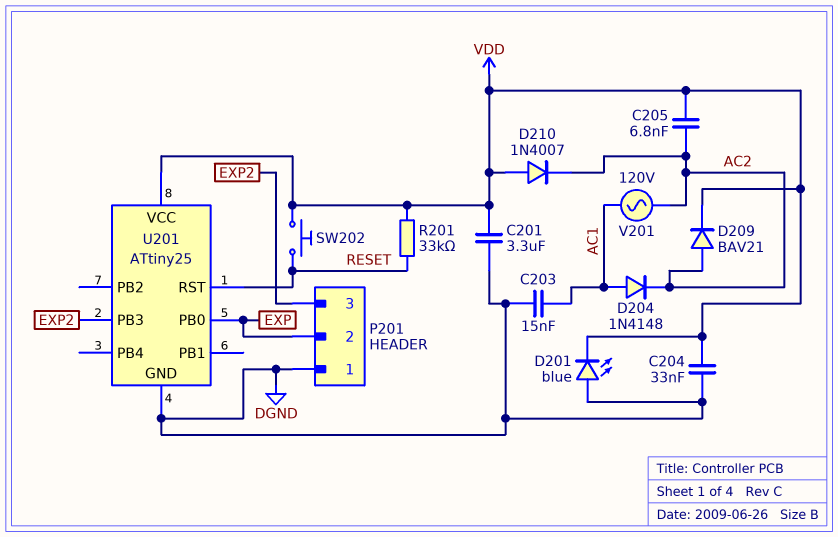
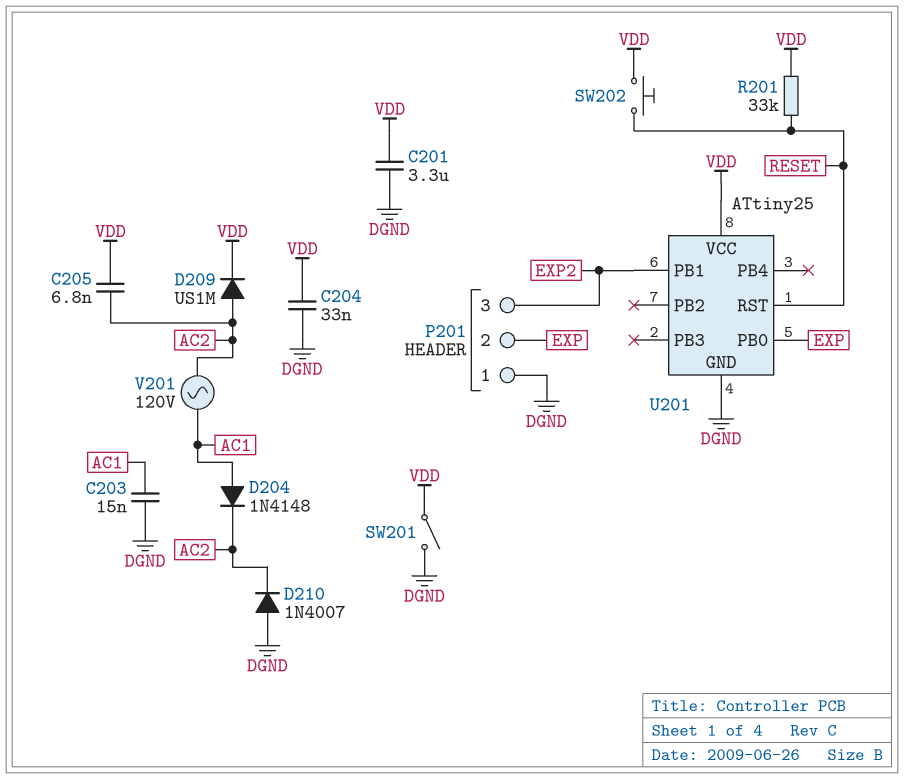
D201: LED blue (A DGND, K VDD) -> none
D209: diode BAV21 (A AC2, K VDD) -> diode US1M (A AC2, K VDD)
D210: diode 1N4007 (A VDD, K AC2) -> diode 1N4007 (A DGND, K AC2)
SW201: none -> switch (DGND, VDD)
U201 pin PB1: none -> EXP2
U201 pin PB3: EXP2 -> none

